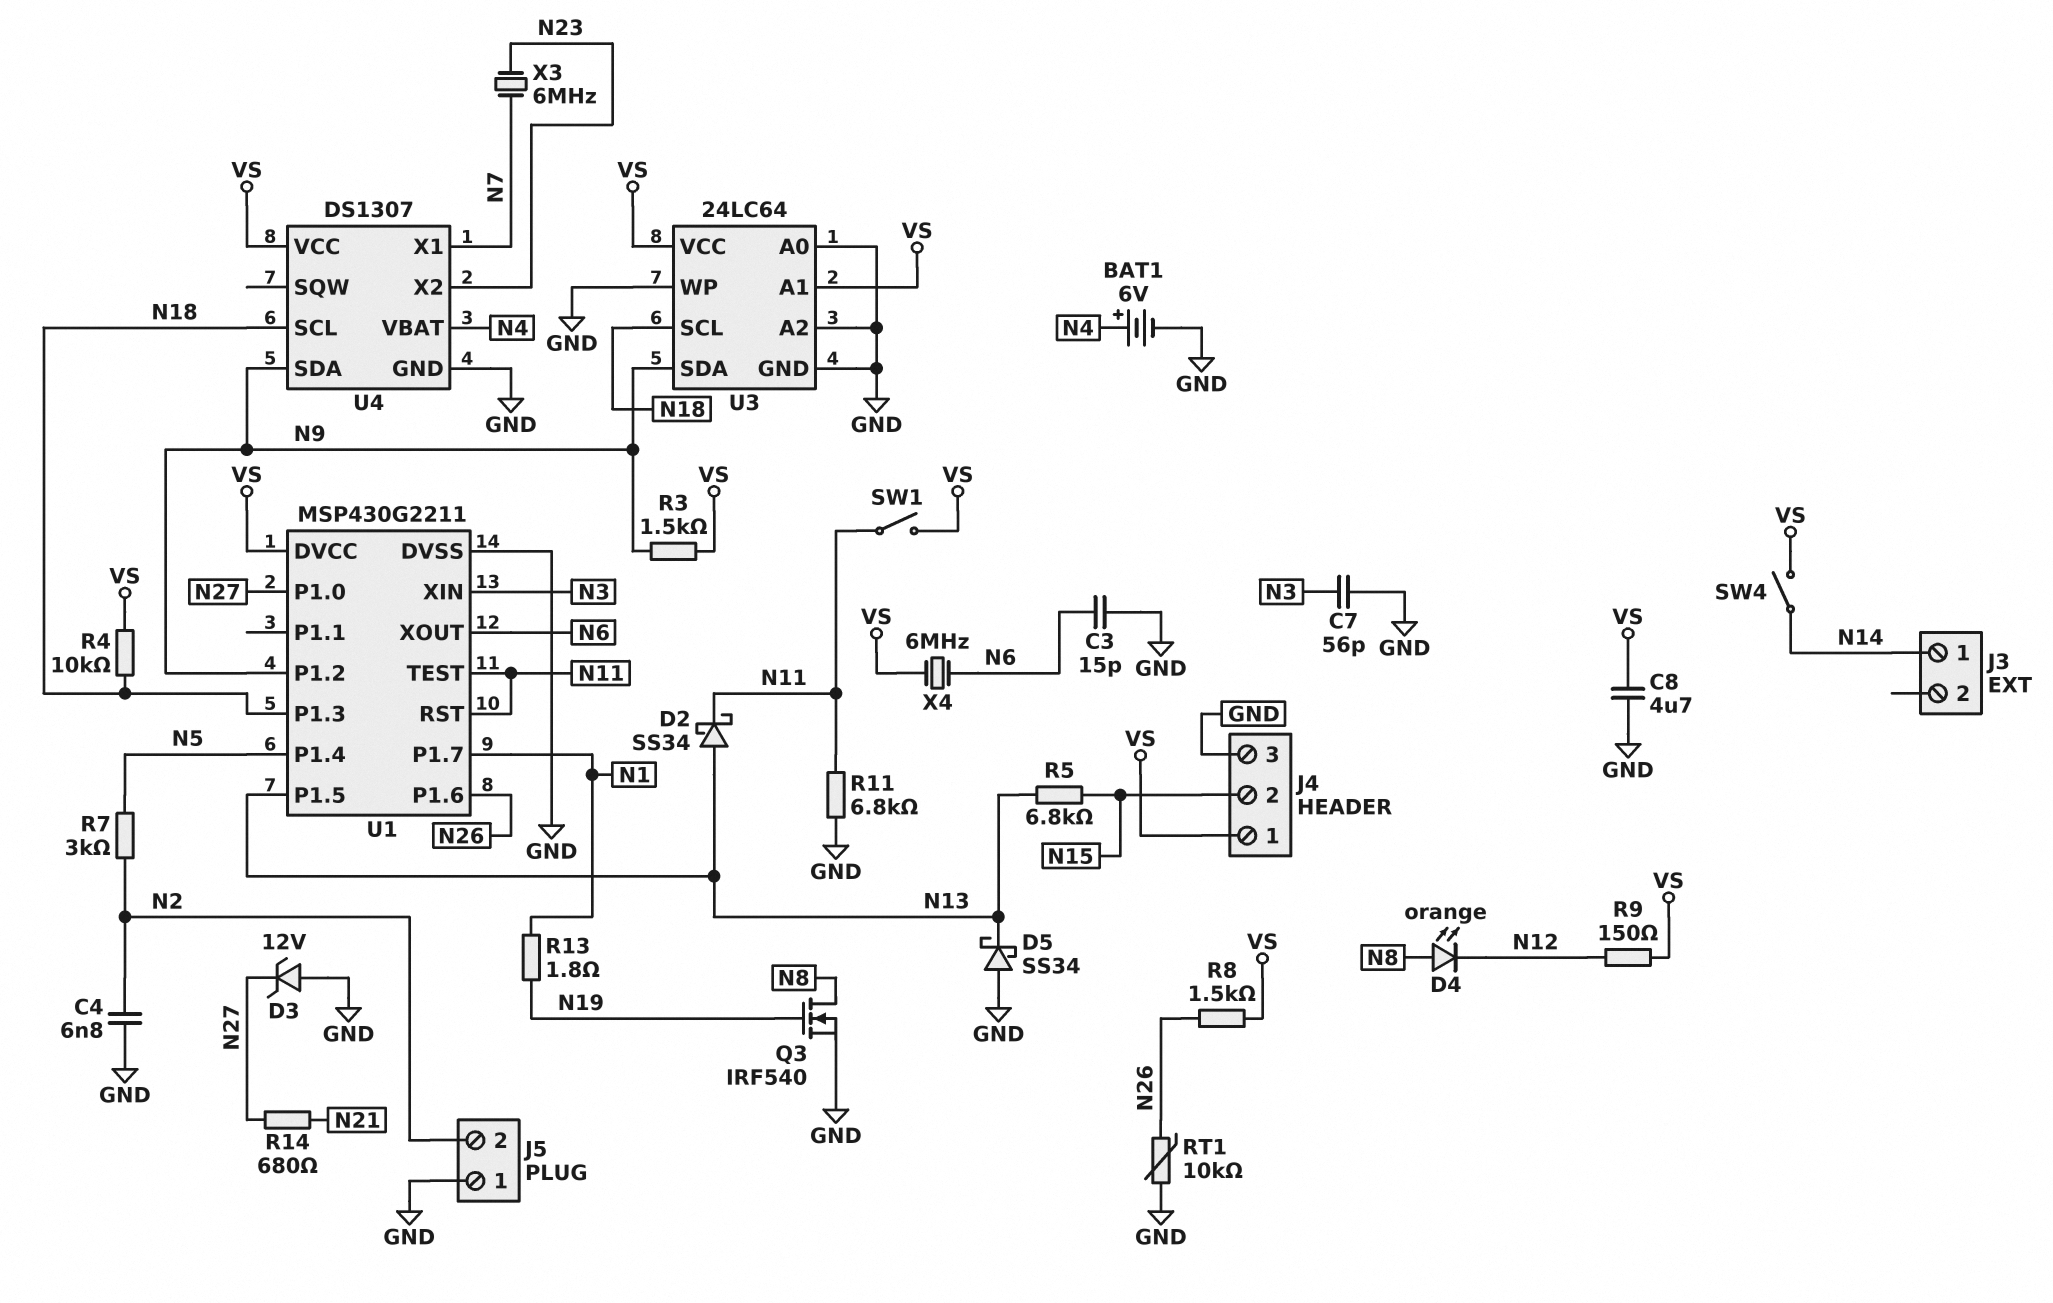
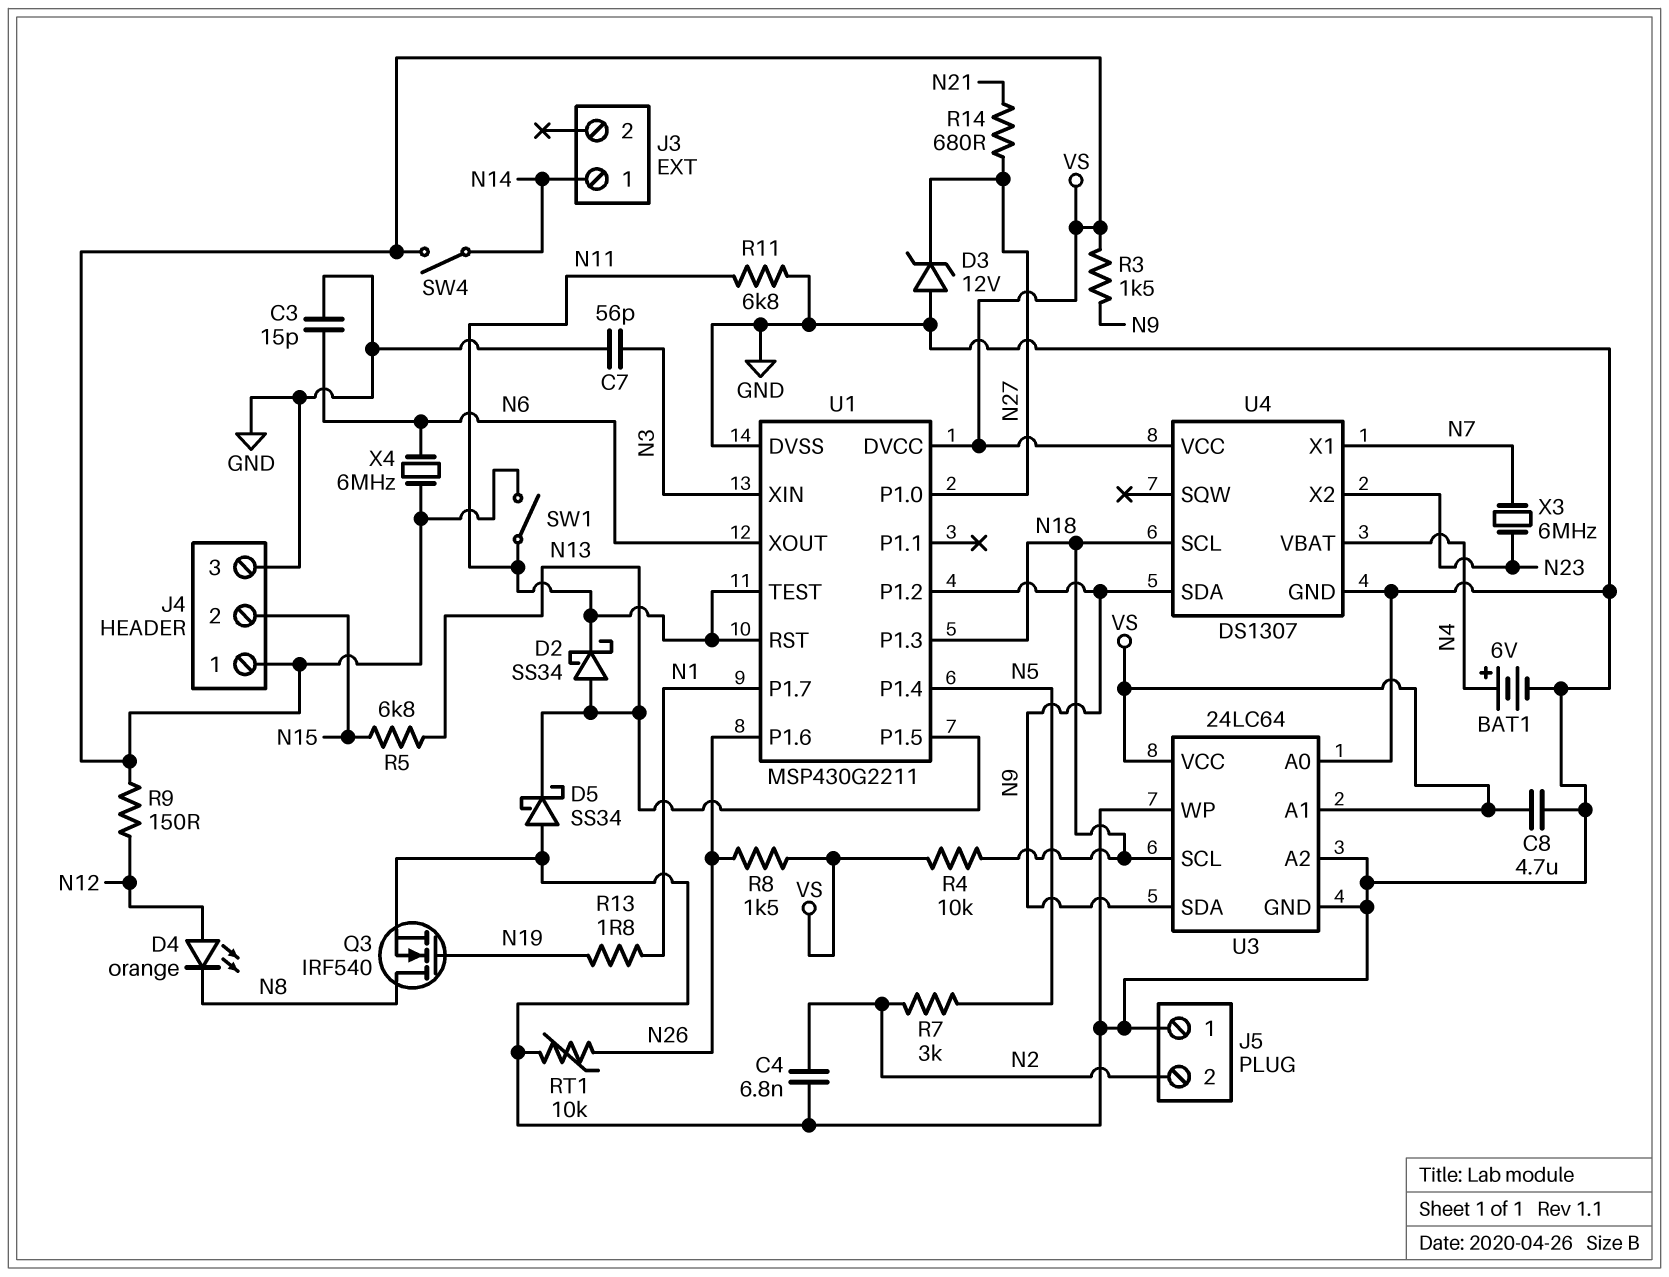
D4: LED orange (A N8, K N12) -> LED orange (A N12, K N8)

